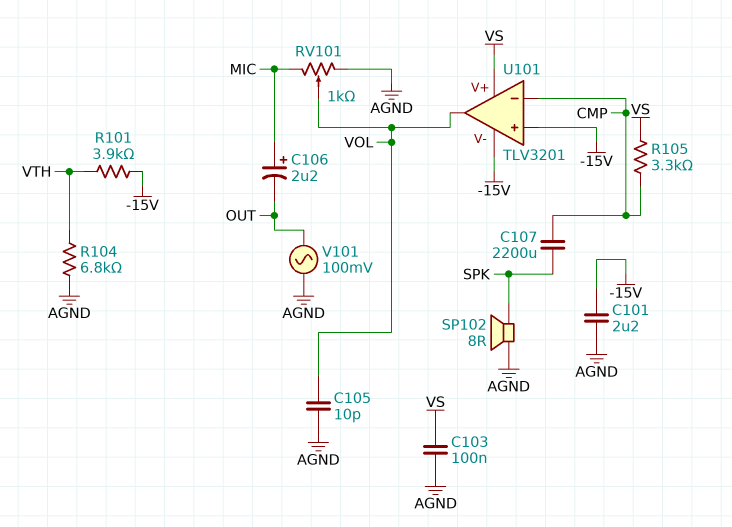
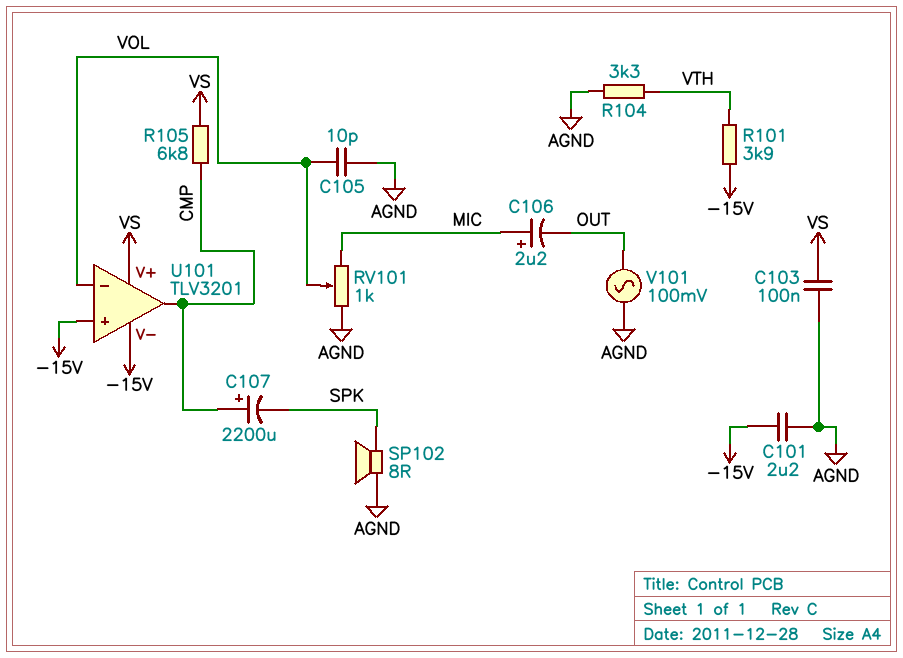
C107: 2200uF (CMP, SPK) -> 2200uF (plus CMP, minus SPK)
R104: 6.8k (AGND, VTH) -> 3.3k (AGND, VTH)
R105: 3.3k (CMP, VS) -> 6.8k (CMP, VS)
U101 pin in-: CMP -> VOL
U101 pin out: VOL -> CMP

